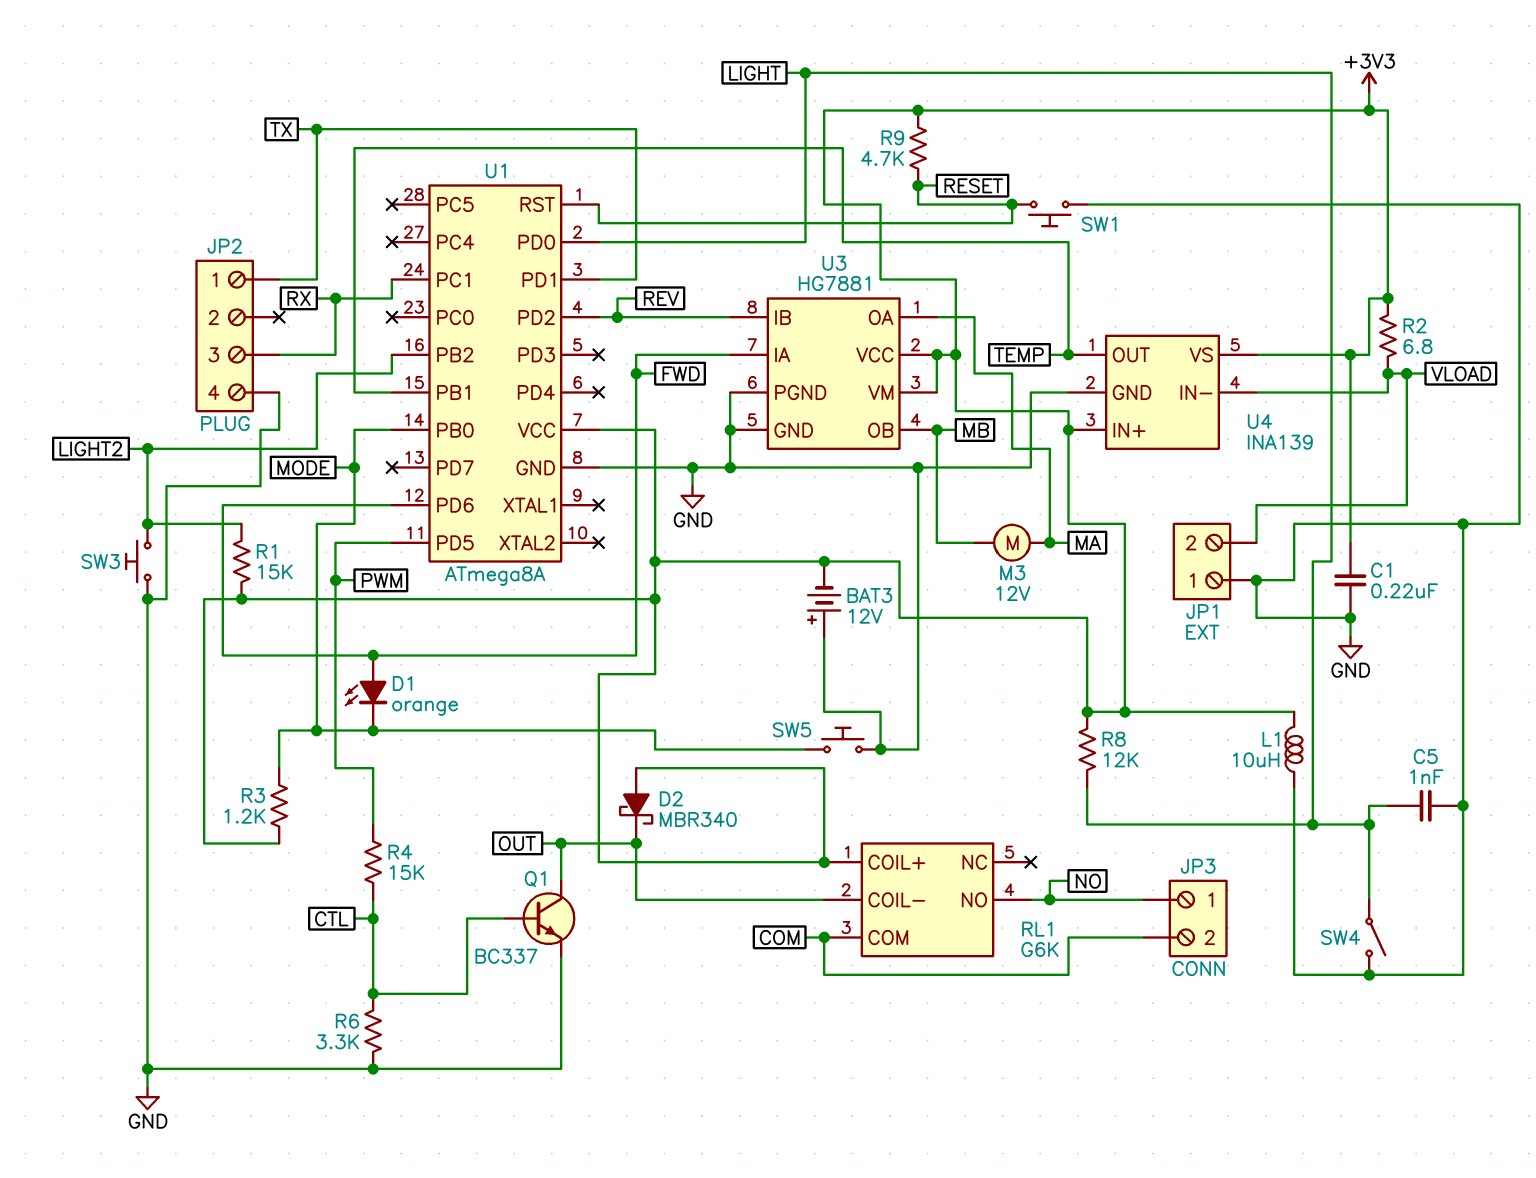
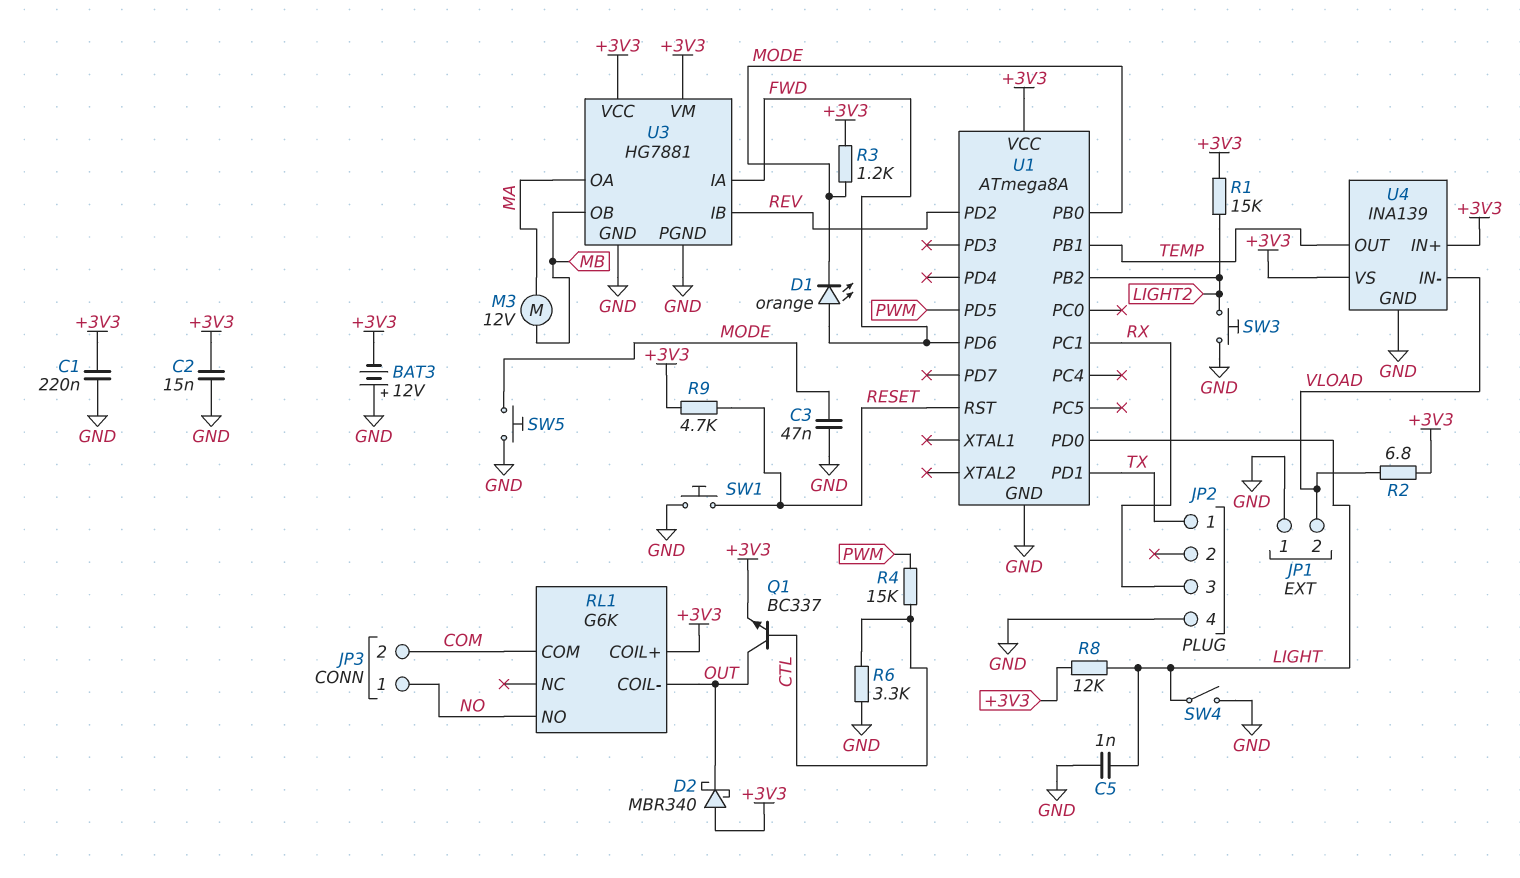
C2: none -> 15nF (+3V3, GND)
C3: none -> 47nF (GND, MODE)
L1: 10uH (+3V3, GND) -> none
Q1: NPN BC337 (B CTL, C OUT, E GND) -> NPN BC337 (B CTL, C OUT, E +3V3)

